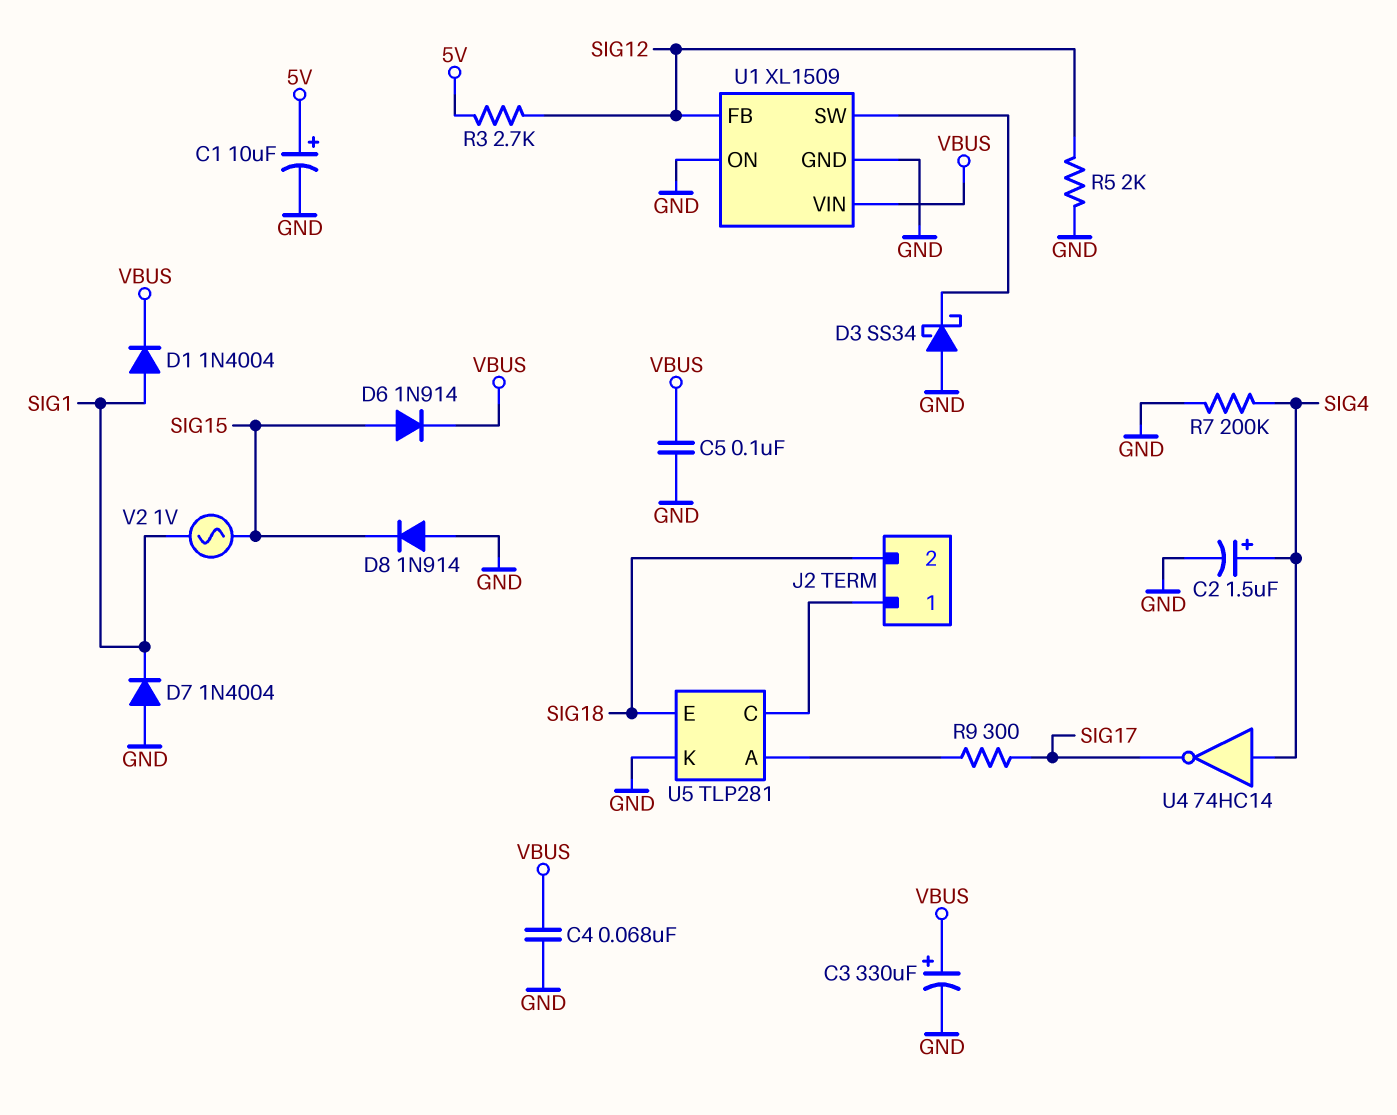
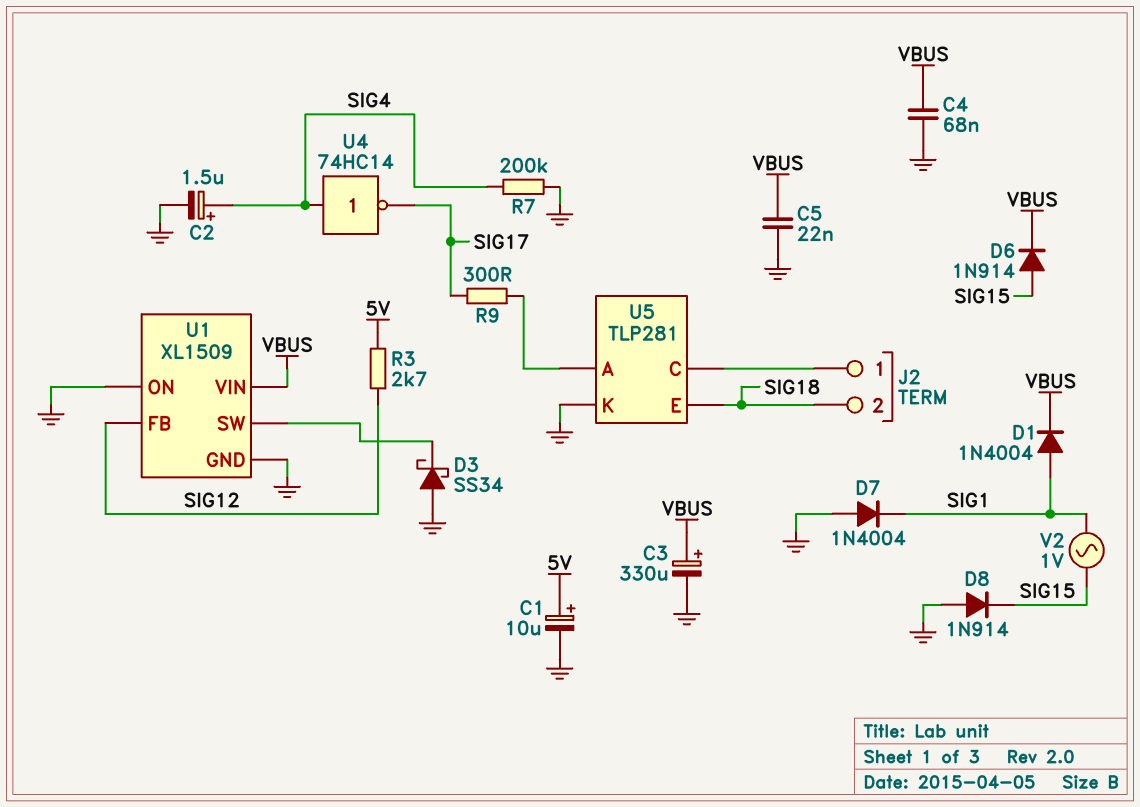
C5: 100nF (GND, VBUS) -> 22nF (GND, VBUS)
R5: 2k (GND, SIG12) -> none

